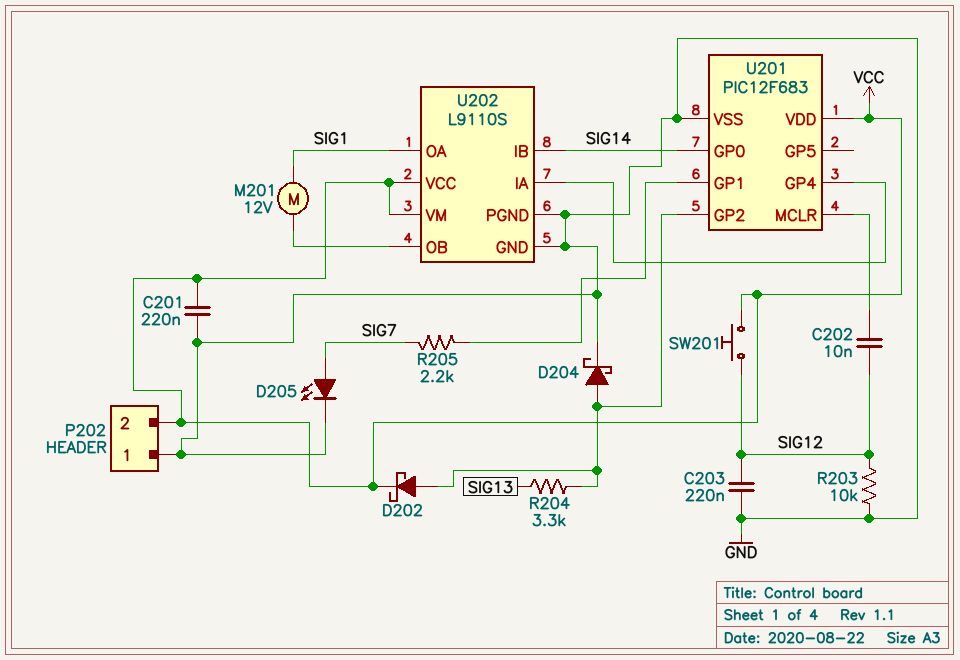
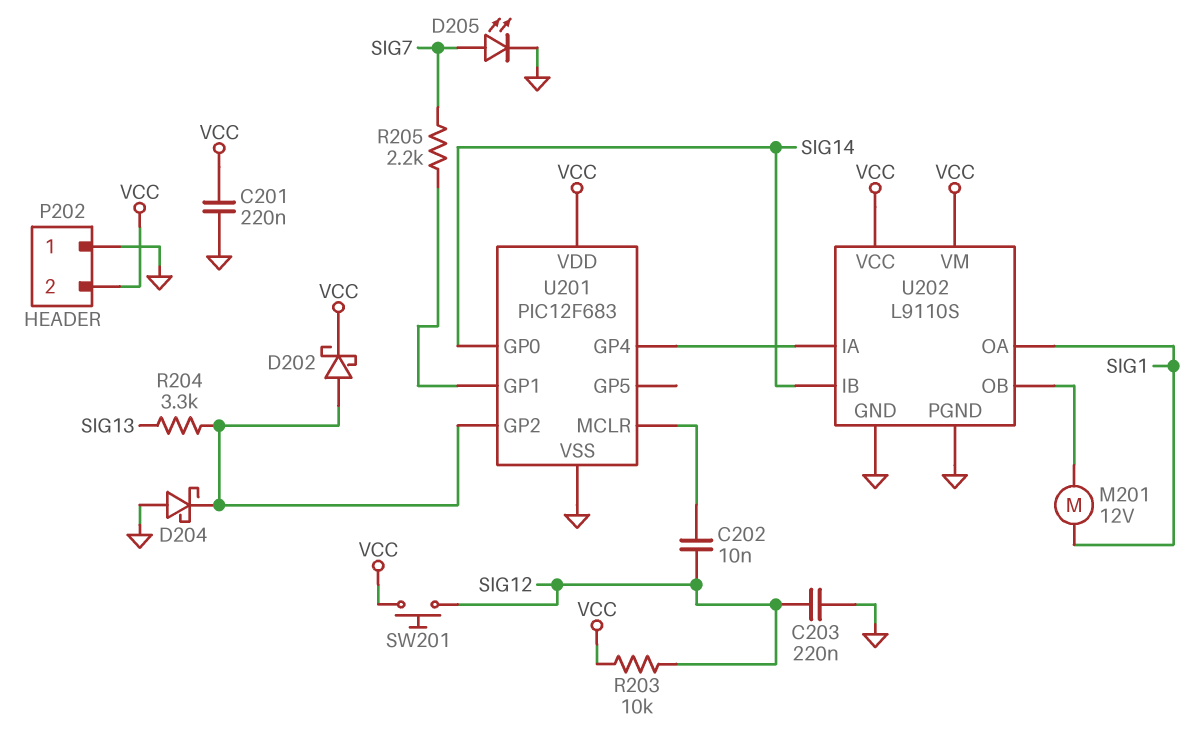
D204: schottky (A U201/GP2, K GND) -> schottky (A GND, K U201/GP2)
R203: 10k (GND, SIG12) -> 10k (SIG12, VCC)

